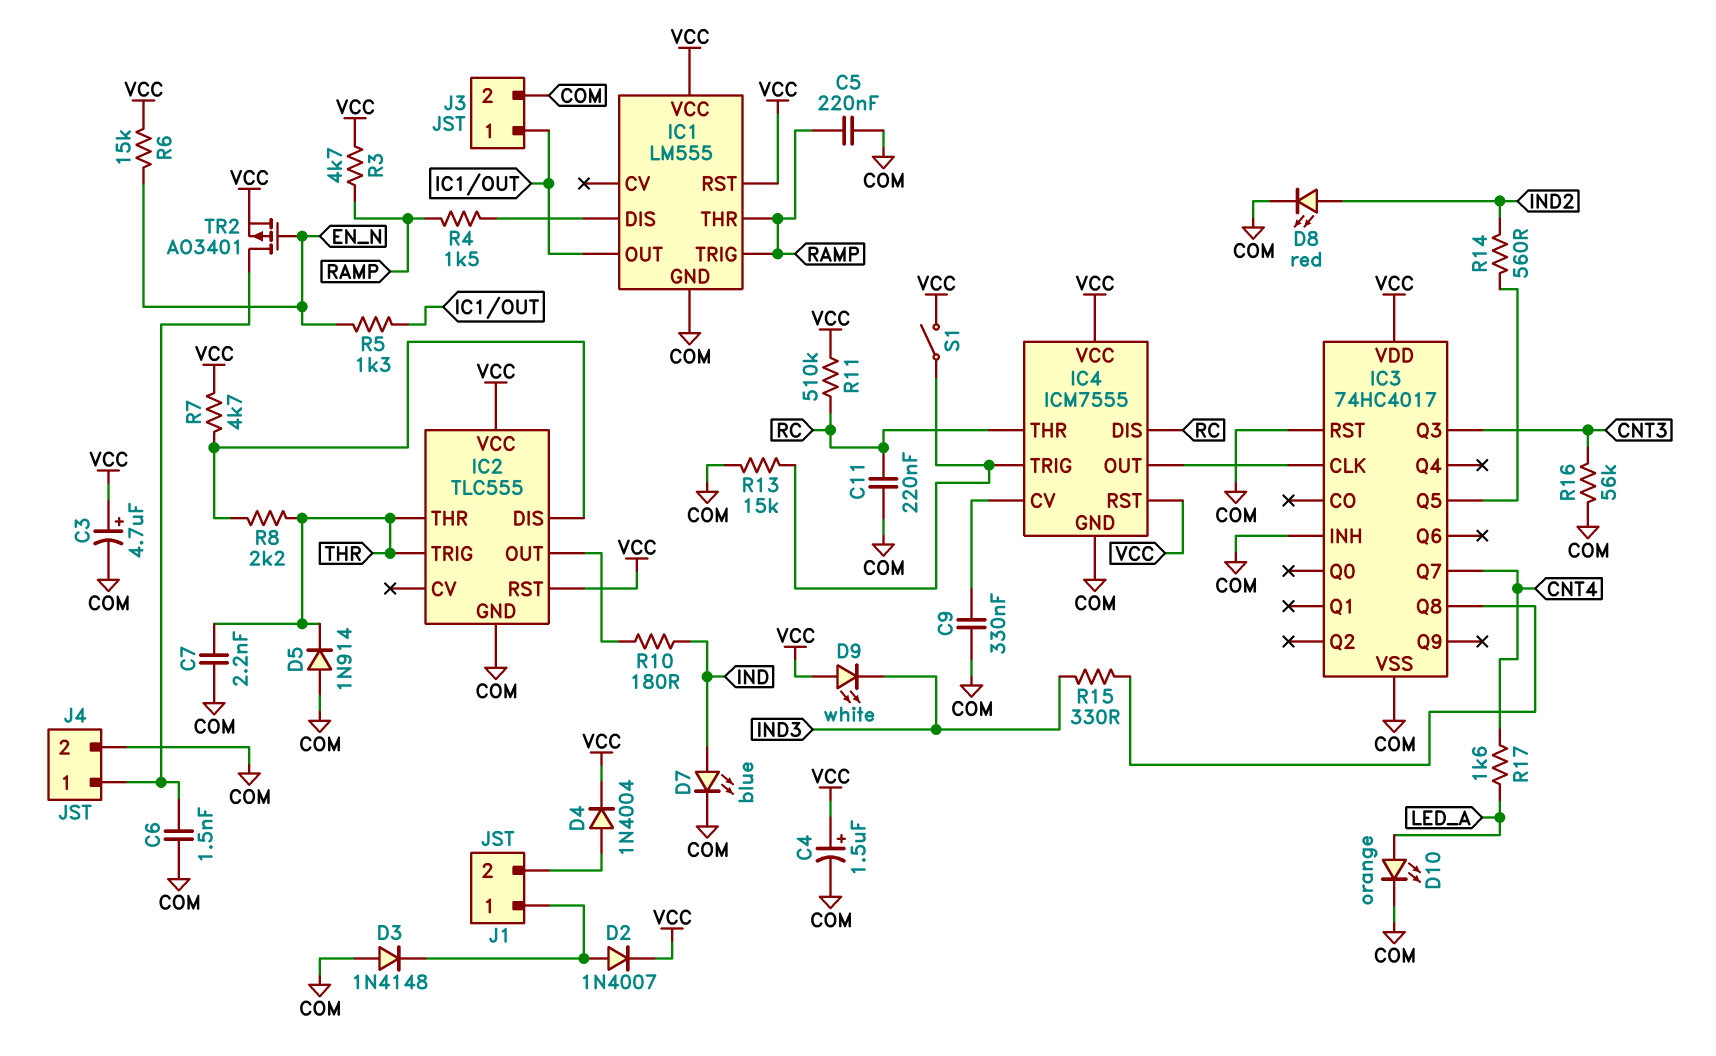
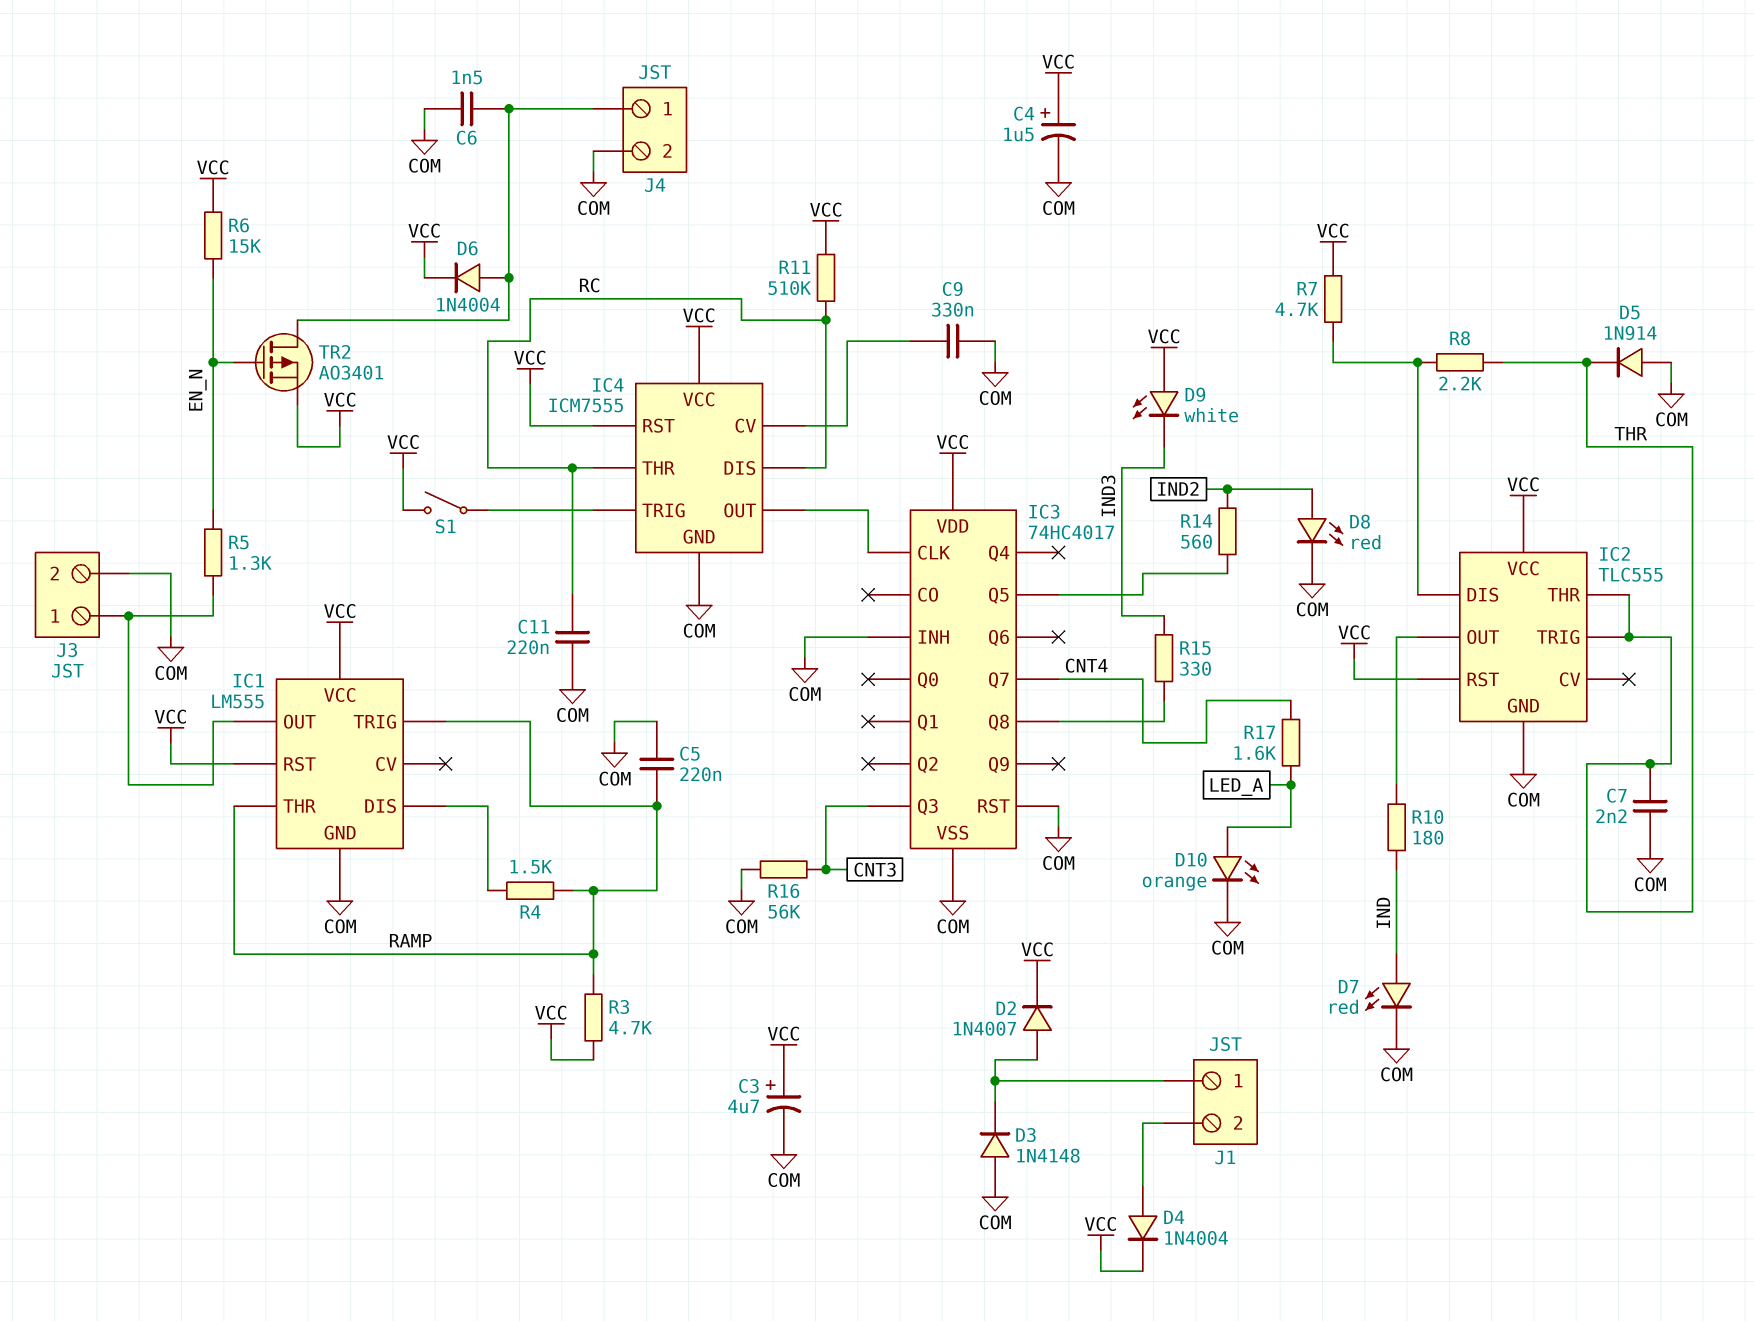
D6: none -> diode 1N4004 (A J4/1, K VCC)
D7: LED blue (A IND, K COM) -> LED red (A IND, K COM)
R13: 15k (COM, IC4/TRIG) -> none

